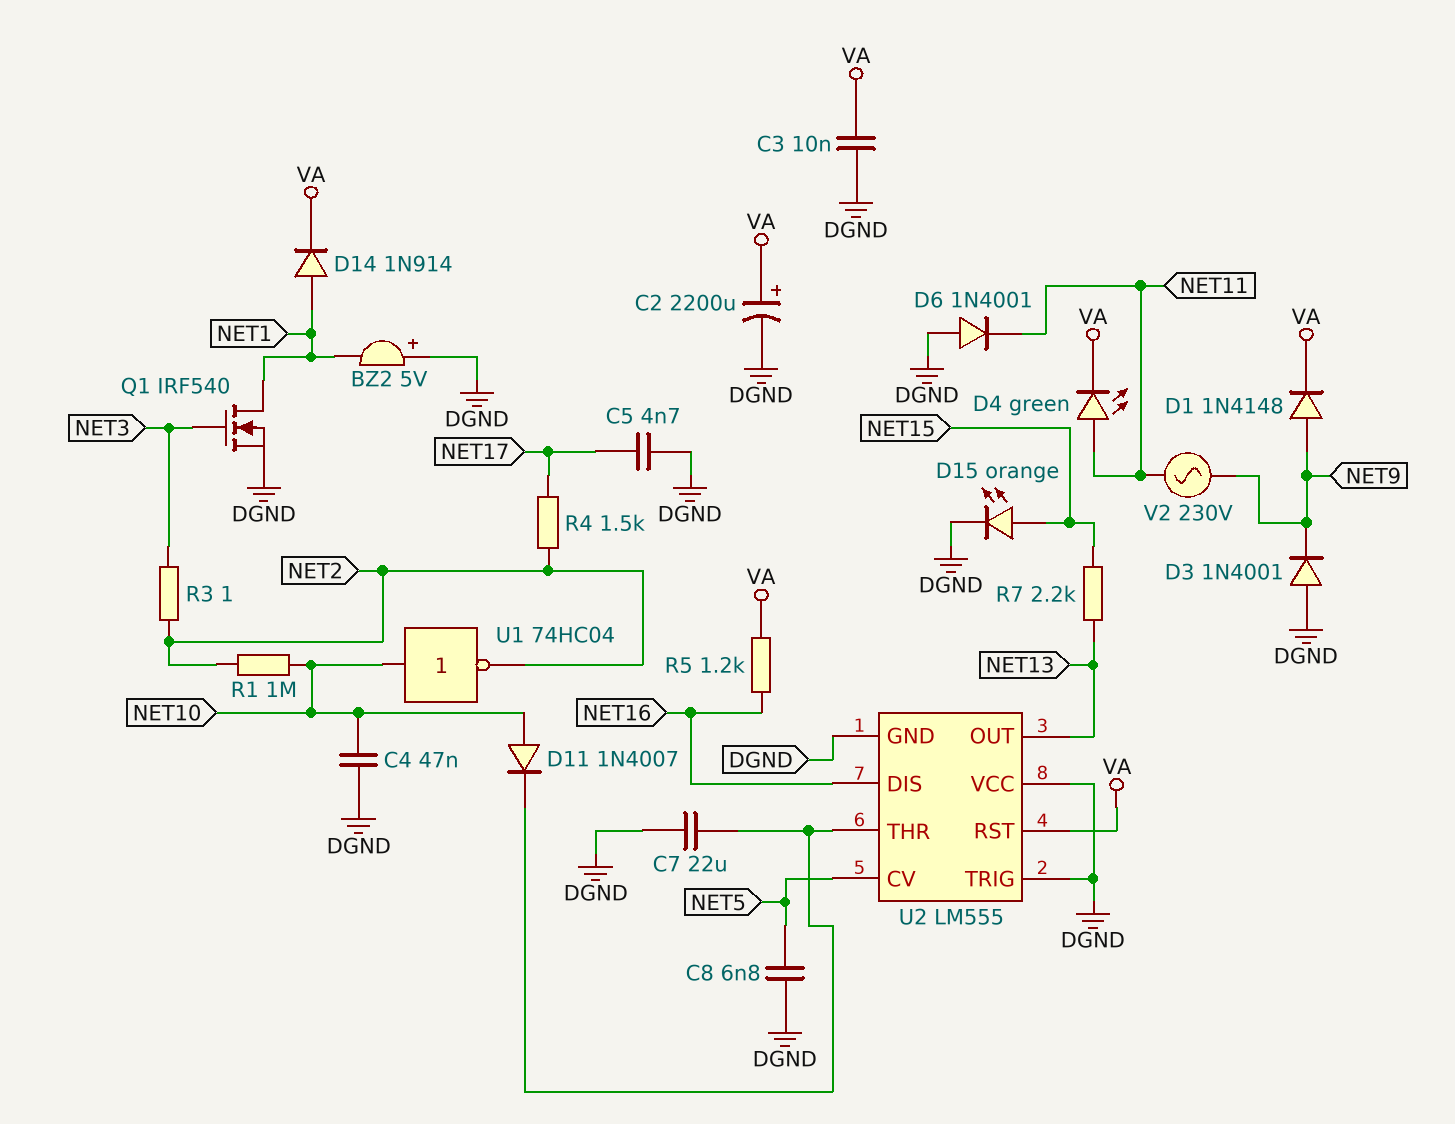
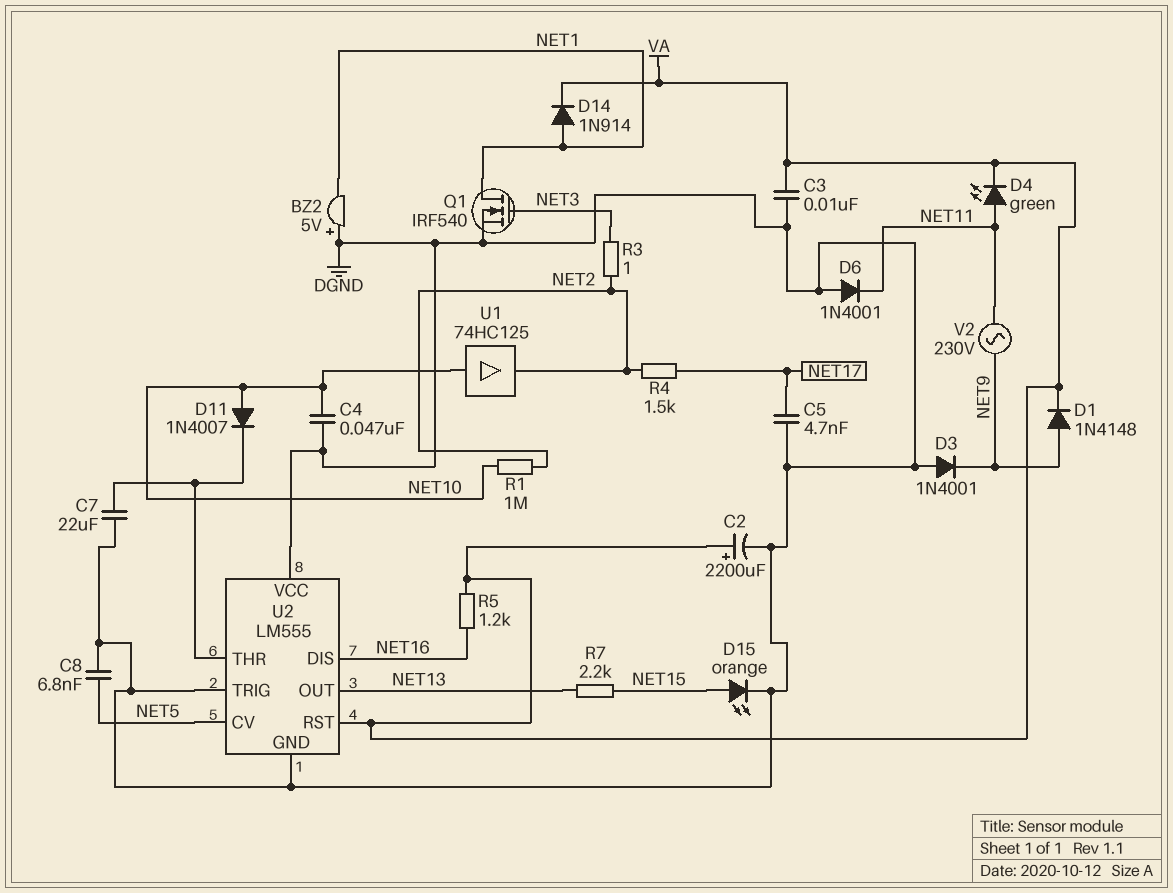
U1: NOT 74HC04 (in NET10, out NET2) -> buffer 74HC125 (in NET10, out NET2)

